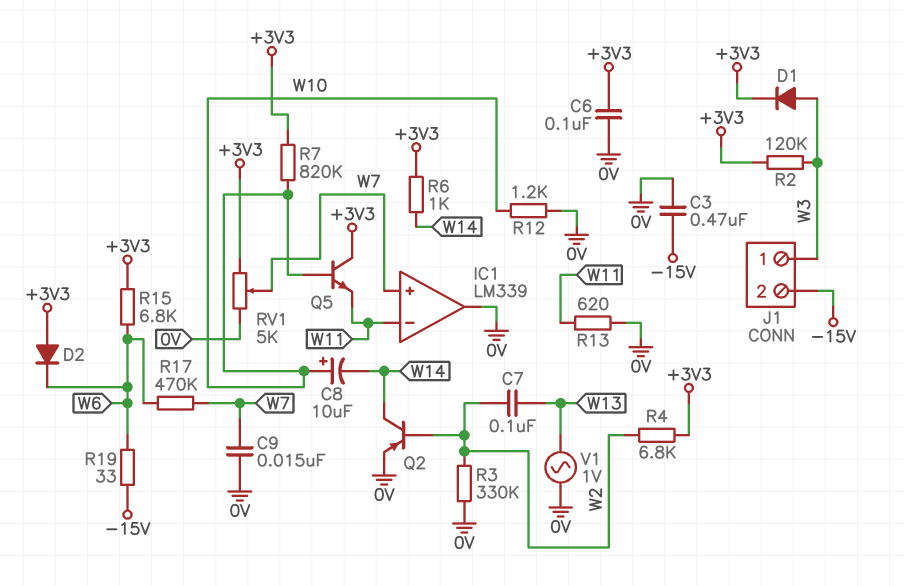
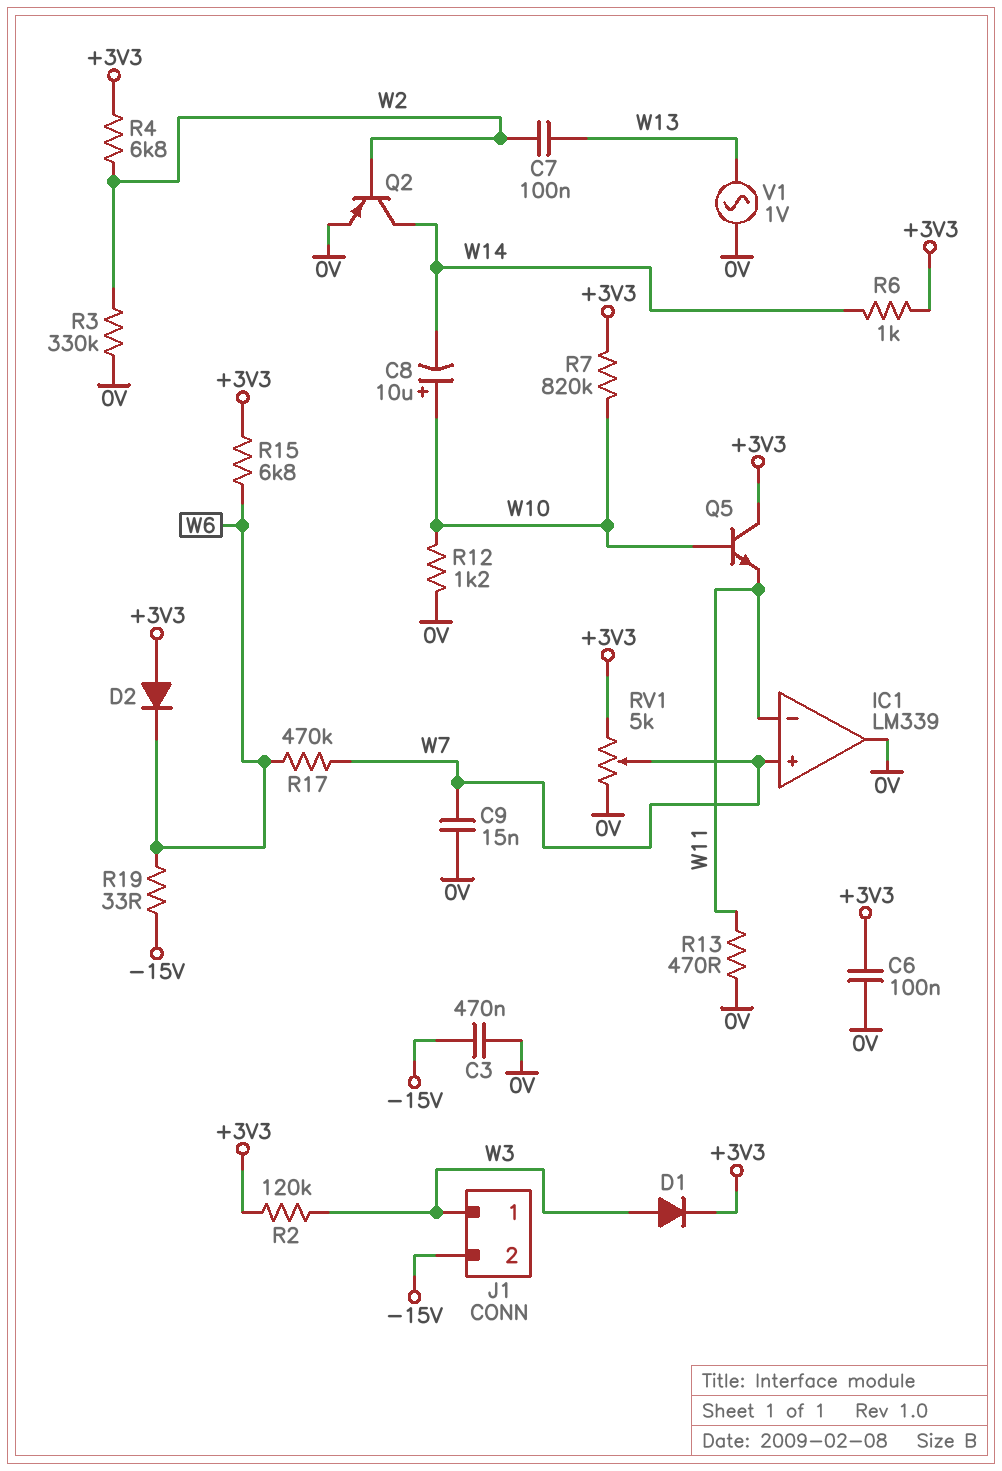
R13: 620 (0V, W11) -> 470 (0V, W11)

